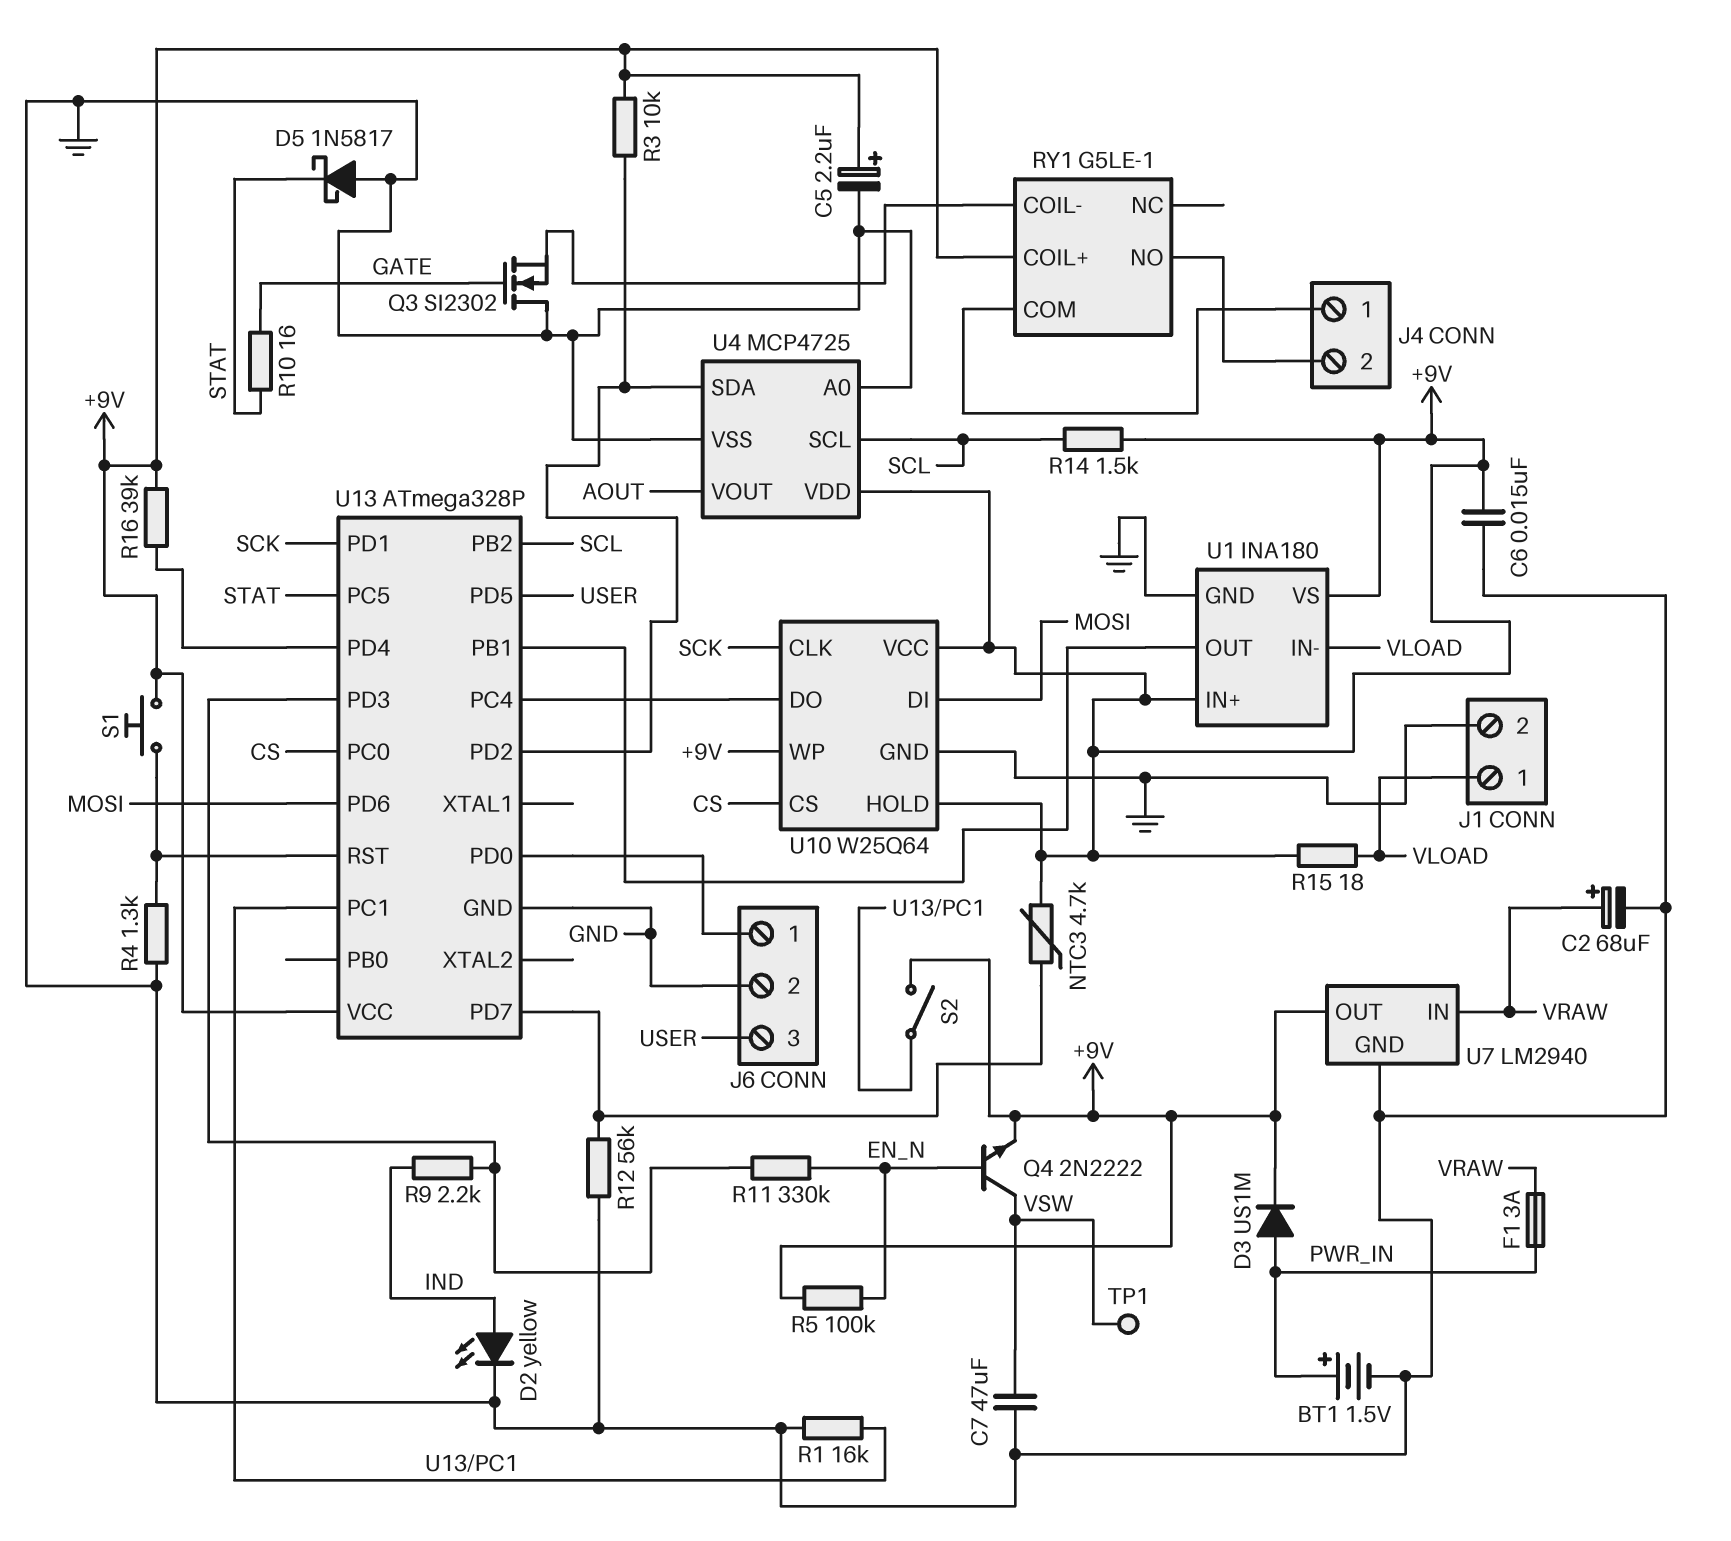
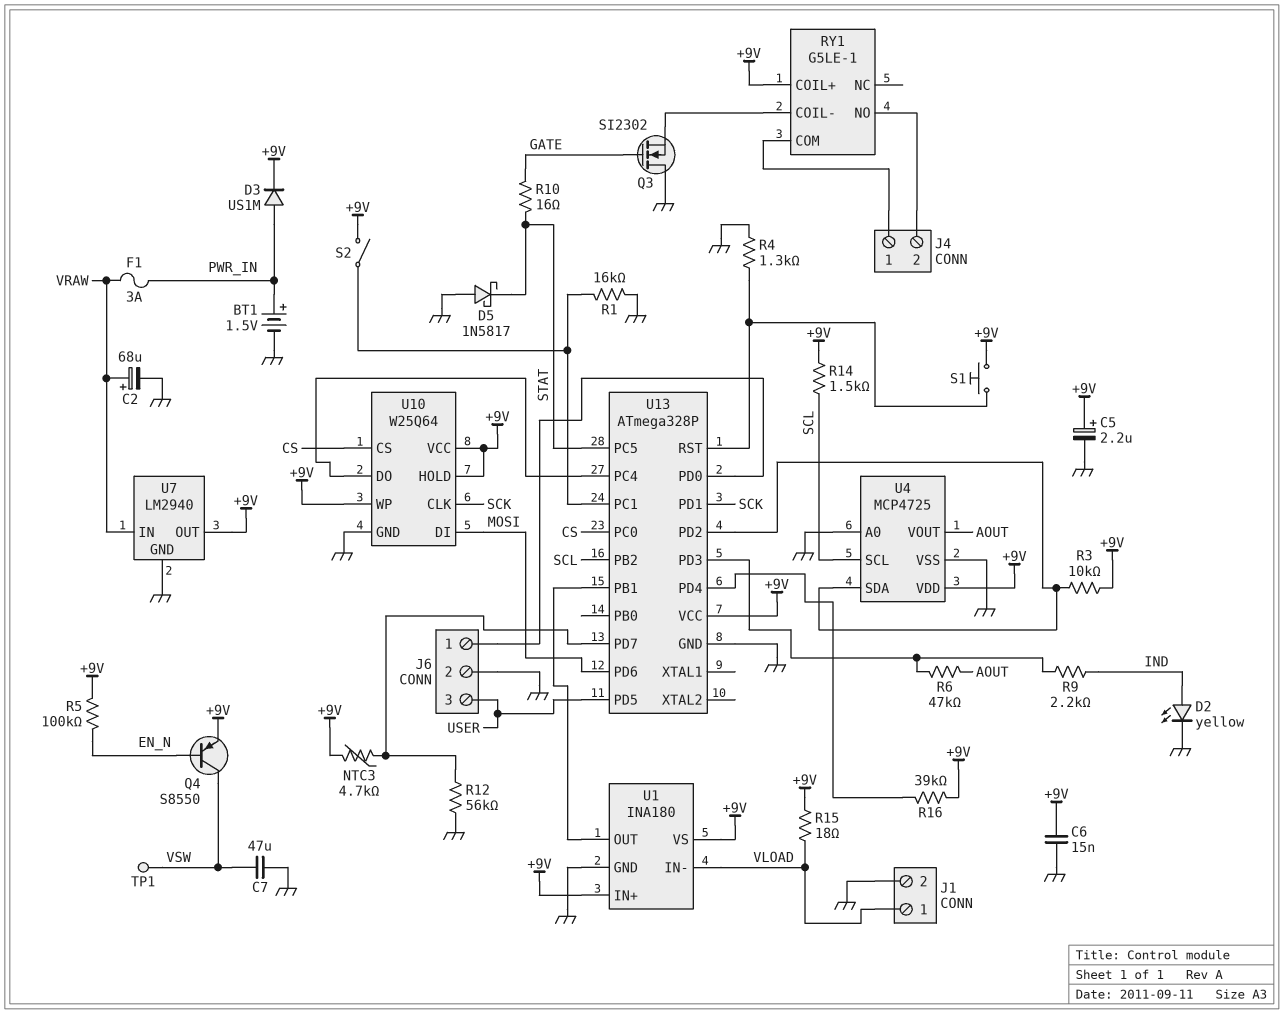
Q4: NPN 2N2222 (B EN_N, C VSW, E +9V) -> PNP S8550 (B EN_N, C VSW, E +9V)
R6: none -> 47k (AOUT, U13/PD3)
R11: 330k (EN_N, U13/PD3) -> none

